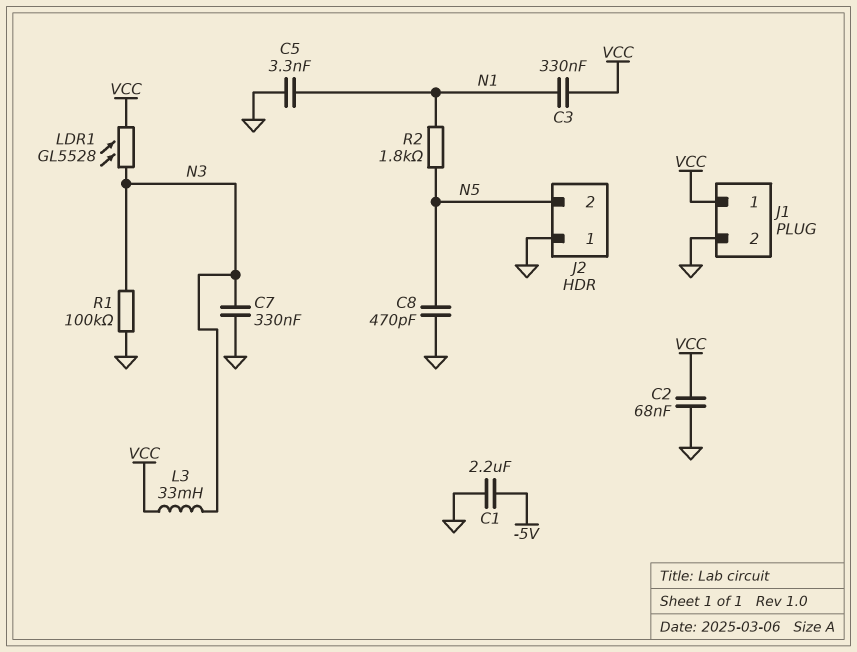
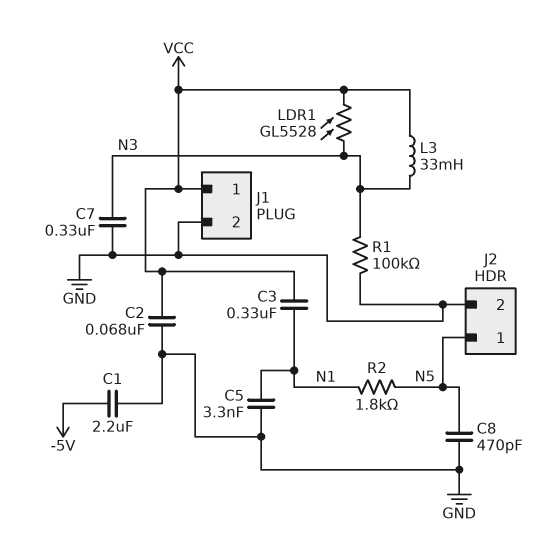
J2 pin 1: GND -> N5
J2 pin 2: N5 -> GND

